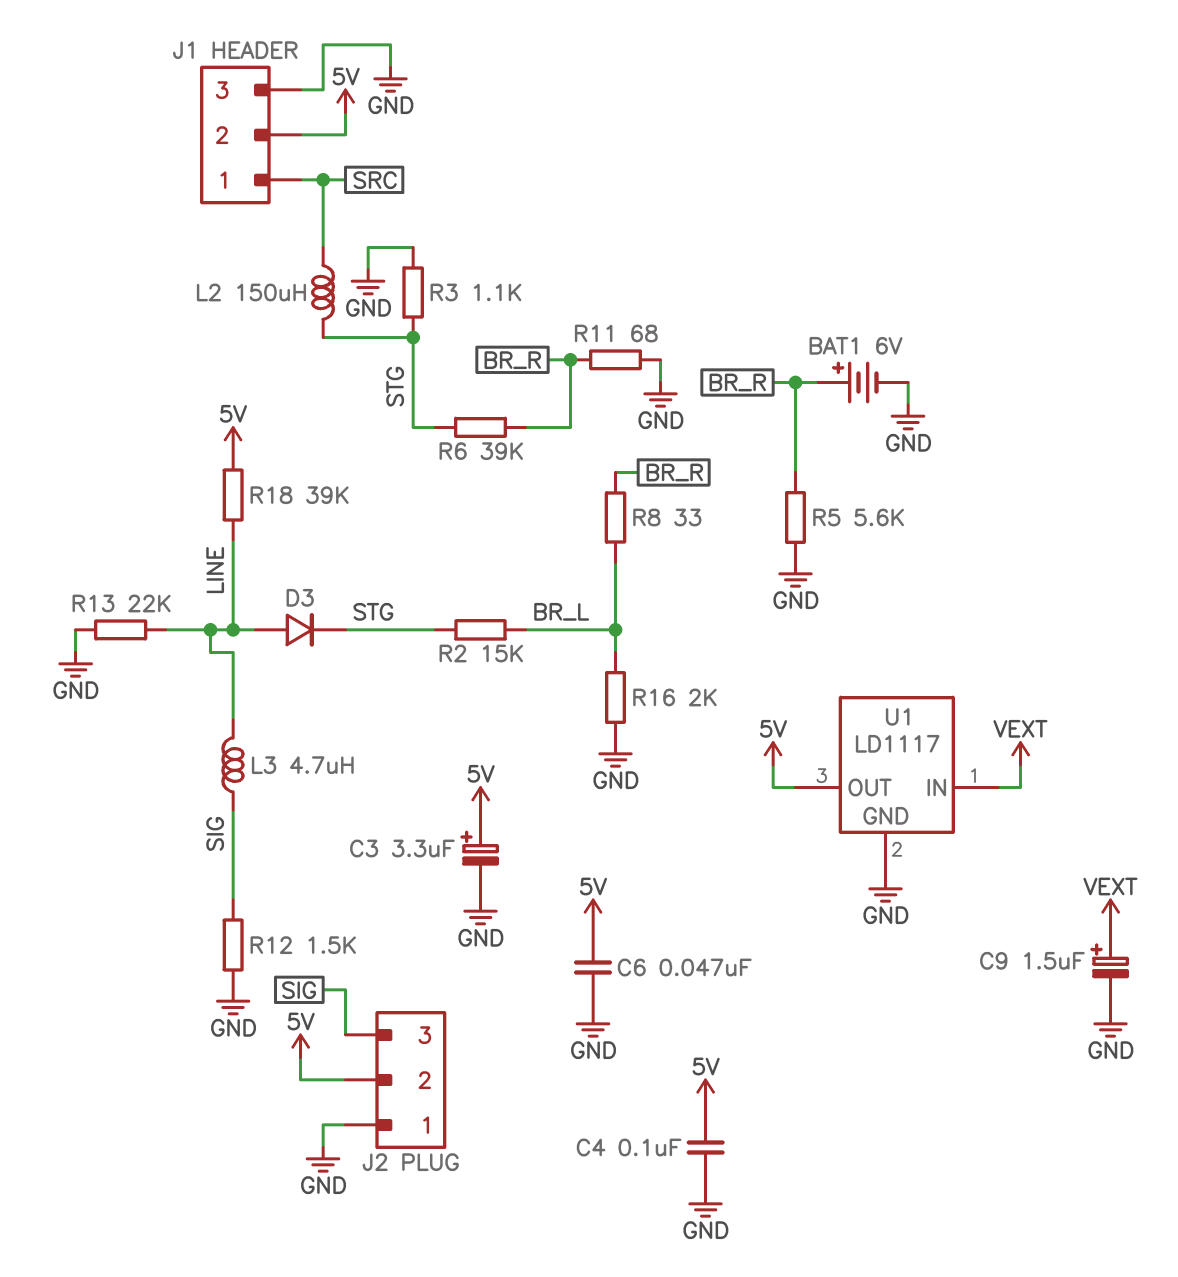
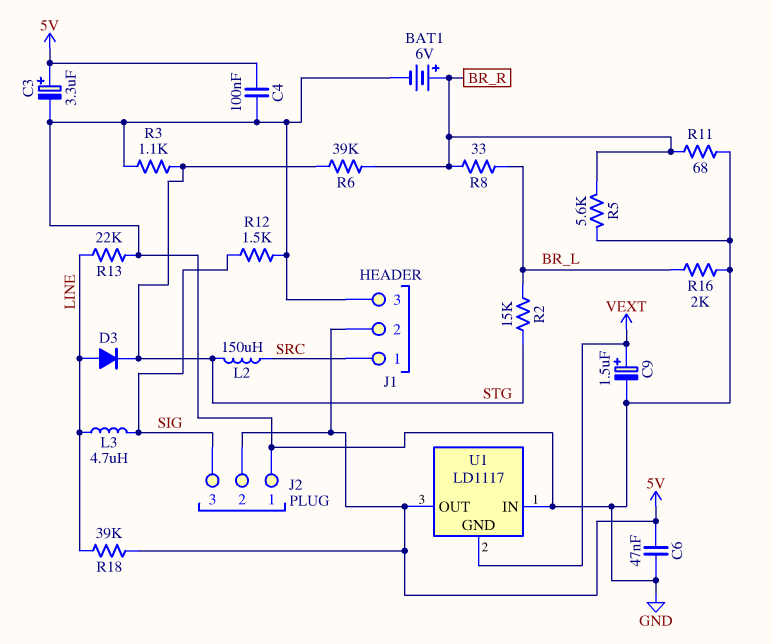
U1 pin GND: GND -> VEXT
U1 pin IN: VEXT -> GND

